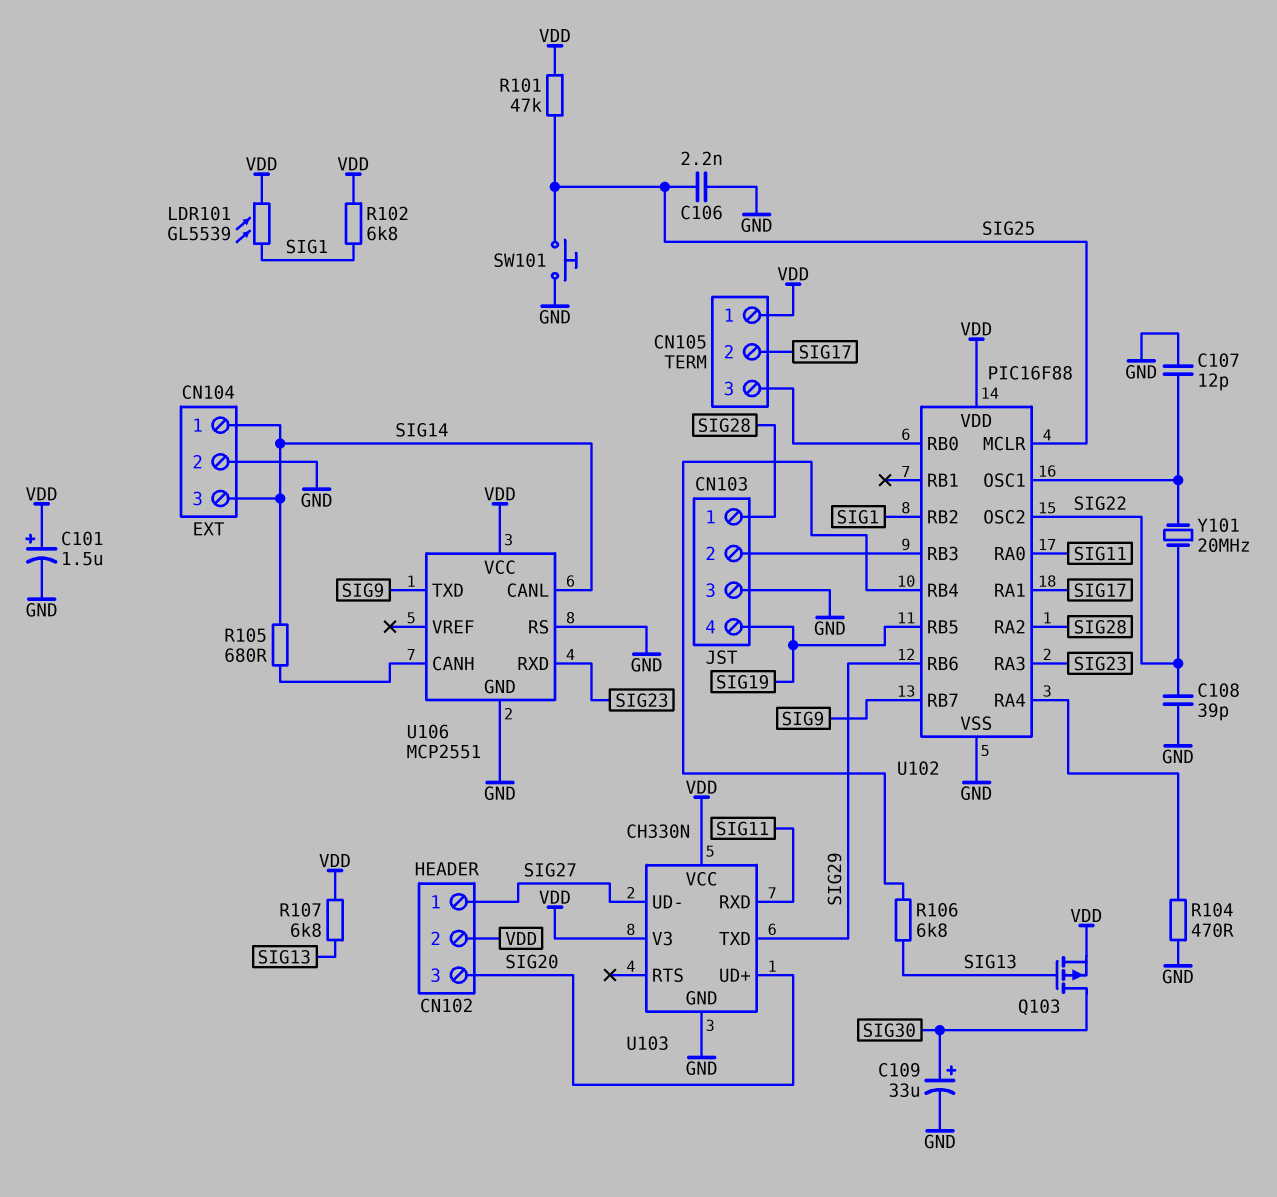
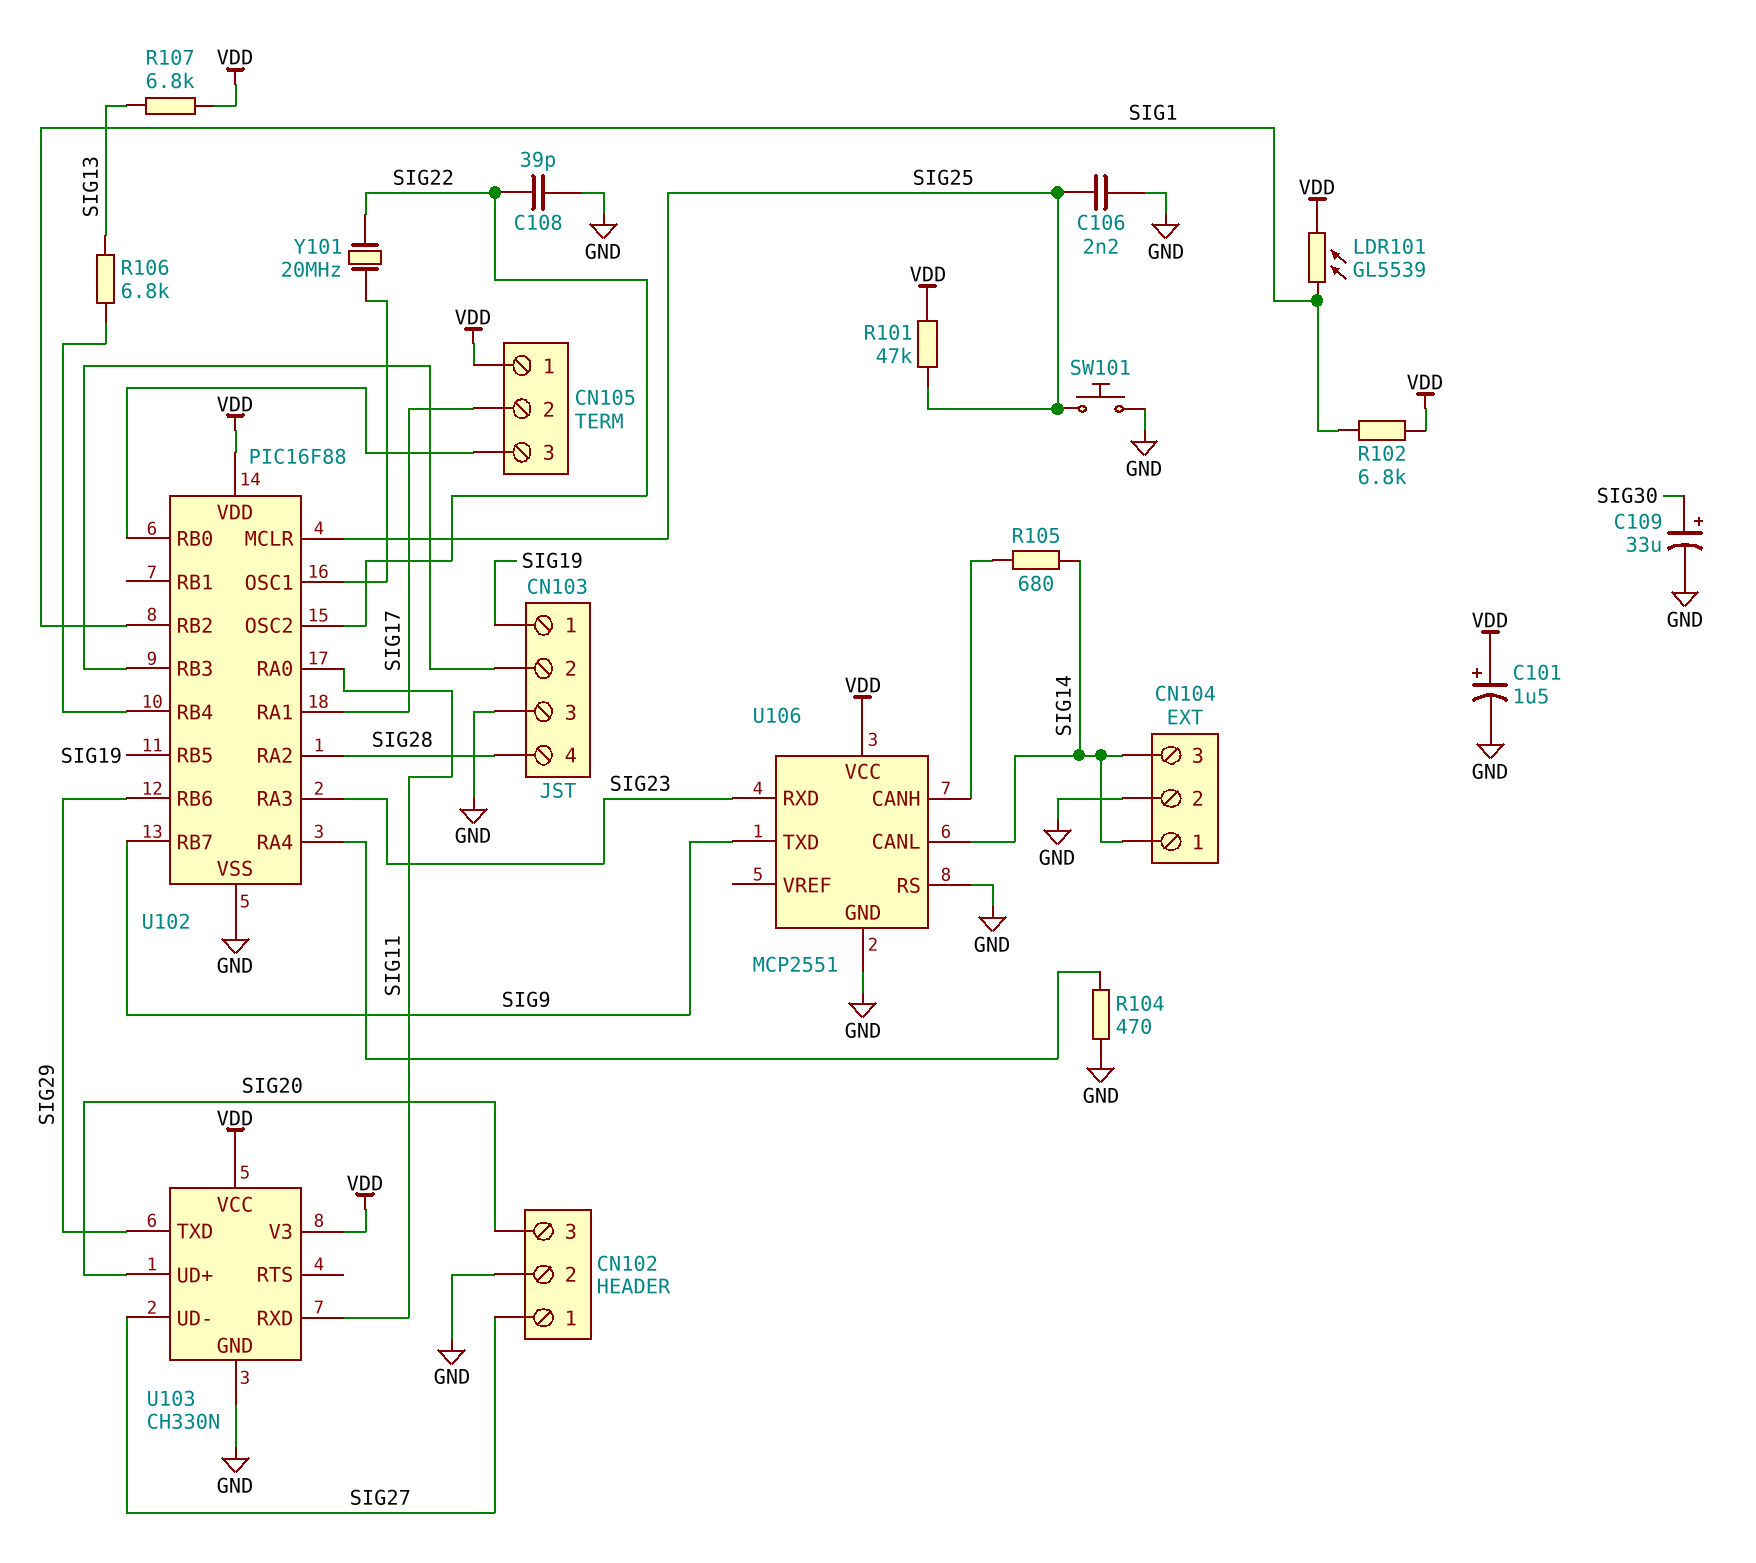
C107: 12pF (GND, U102/OSC1) -> none
CN102 pin 2: VDD -> GND
CN103 pin 1: SIG28 -> SIG19
CN103 pin 4: SIG19 -> SIG28
Q103: PMOS (G SIG13, D SIG30, S VDD) -> none

